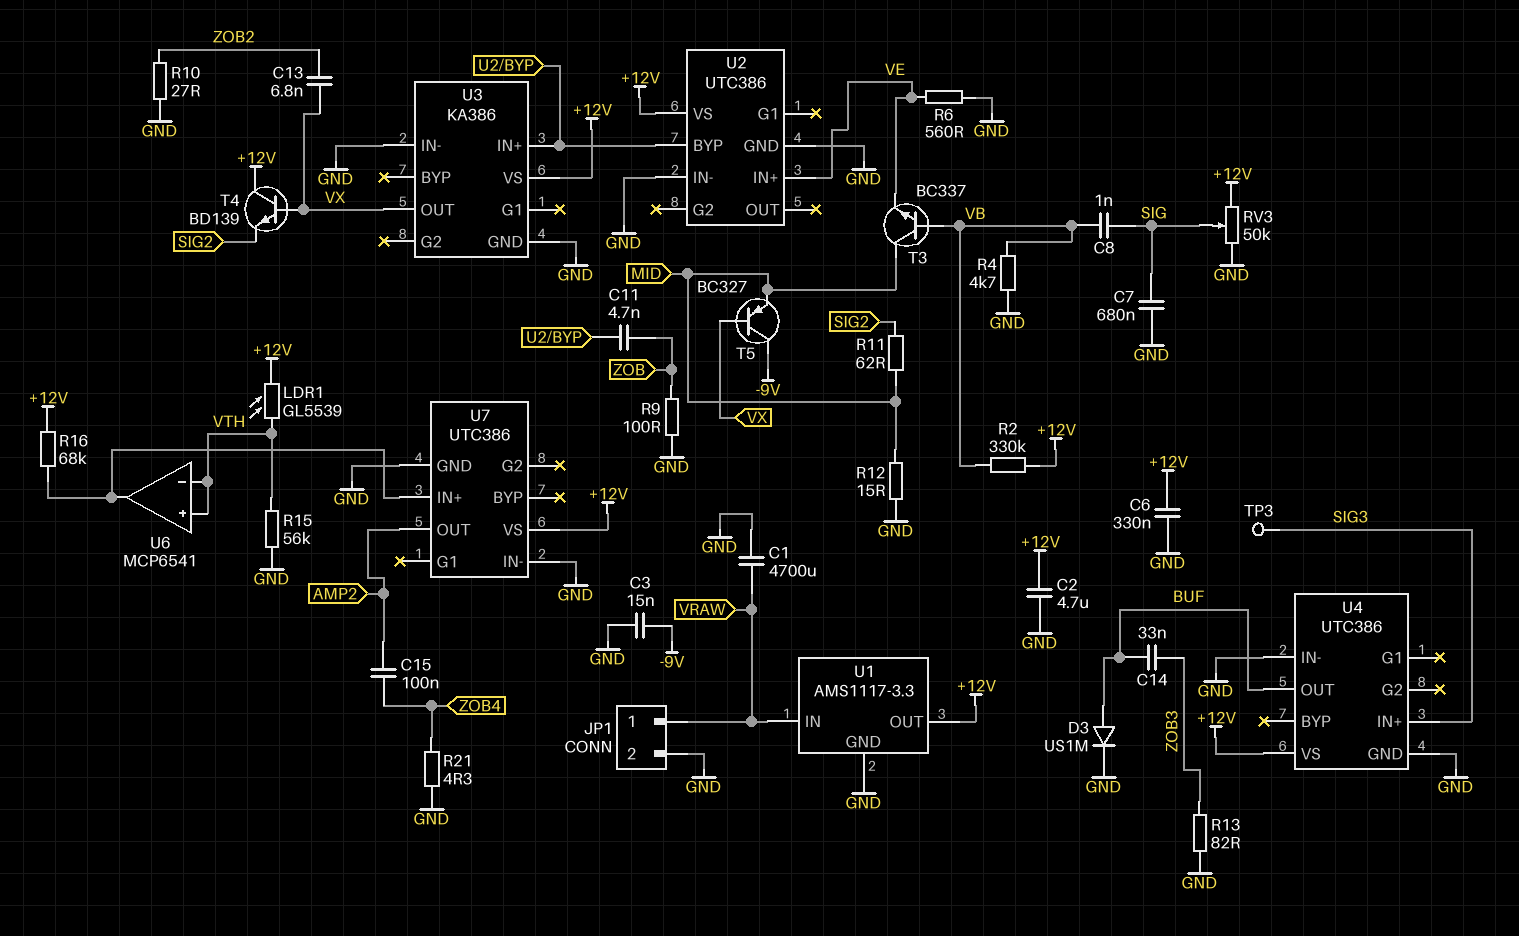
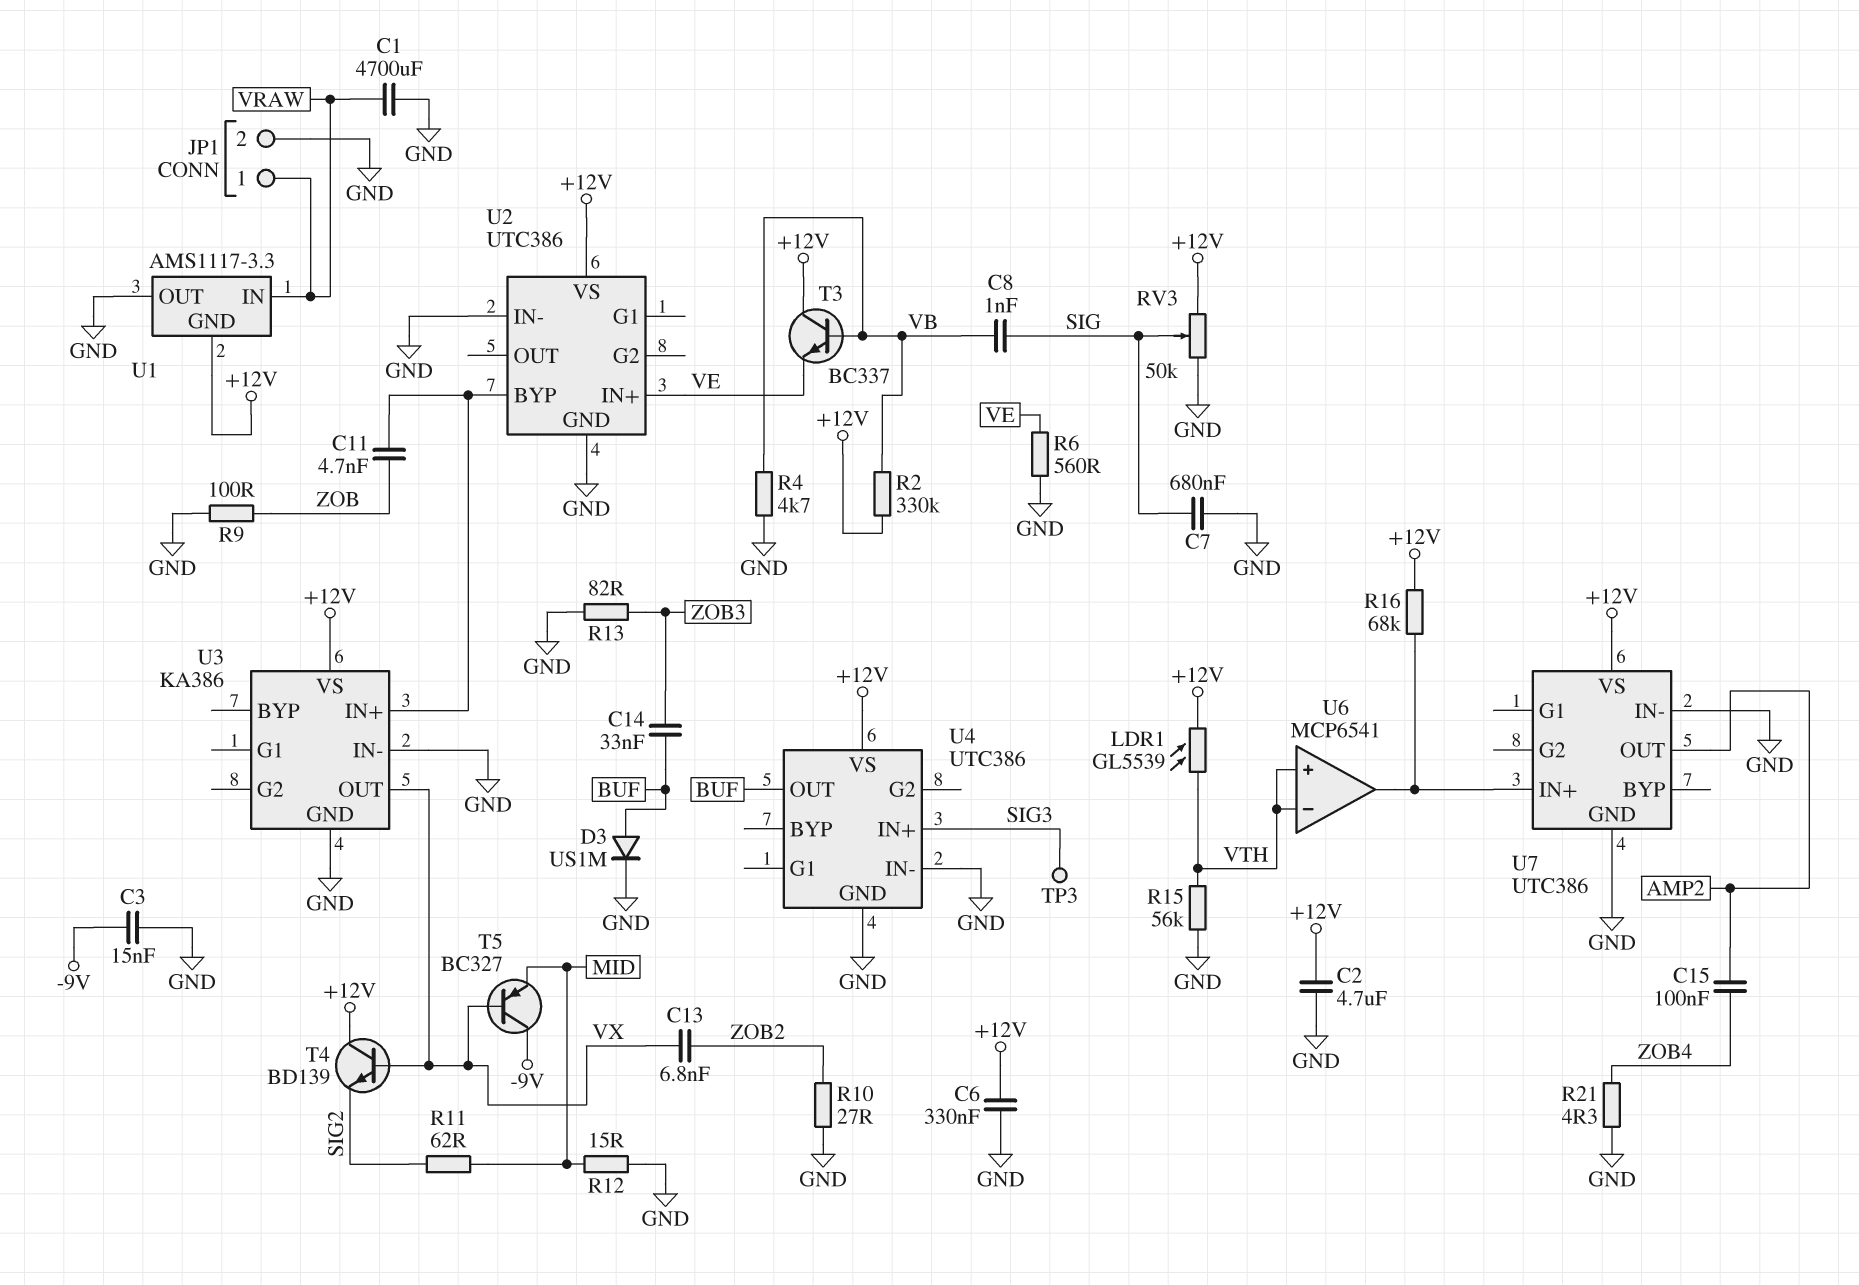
T3: NPN BC337 (B VB, C MID, E VE) -> NPN BC337 (B VB, C +12V, E VE)
U1 pin GND: GND -> +12V
U1 pin OUT: +12V -> GND

